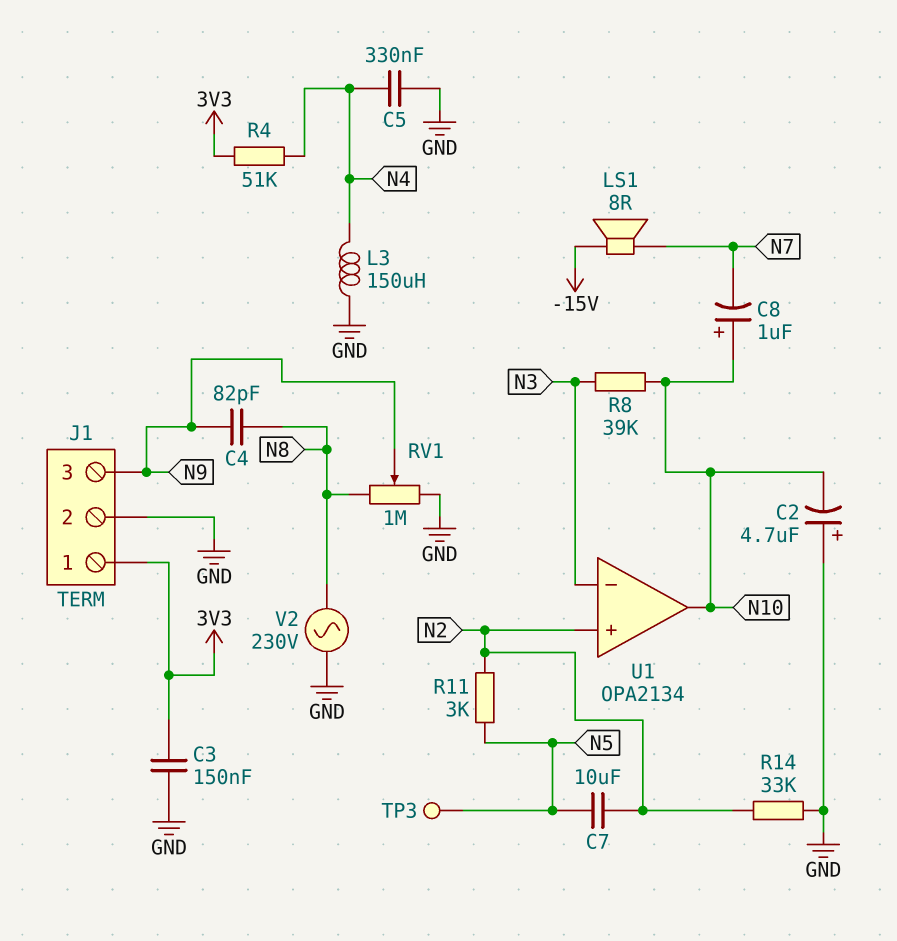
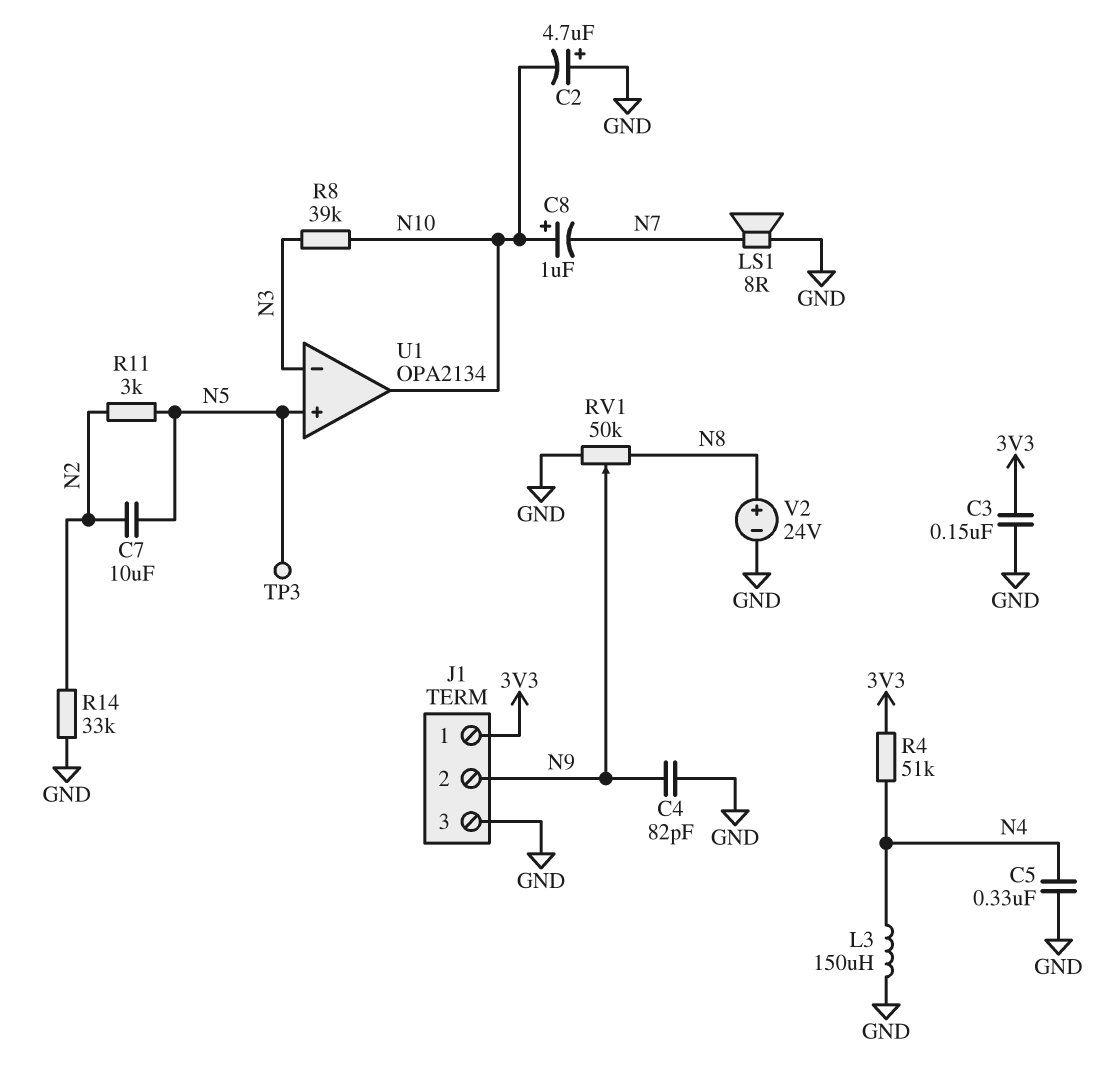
C4: 82pF (N8, N9) -> 82pF (GND, N9)
J1 pin 2: GND -> N9
J1 pin 3: N9 -> GND
LS1: speaker 8R (-15V, N7) -> speaker 8R (GND, N7)
RV1: 1M (GND, N8, wiper N9) -> 50k (GND, N8, wiper N9)
U1 pin in+: N2 -> N5
V2: AC 230V (GND, N8) -> 24V (plus N8, minus GND)

